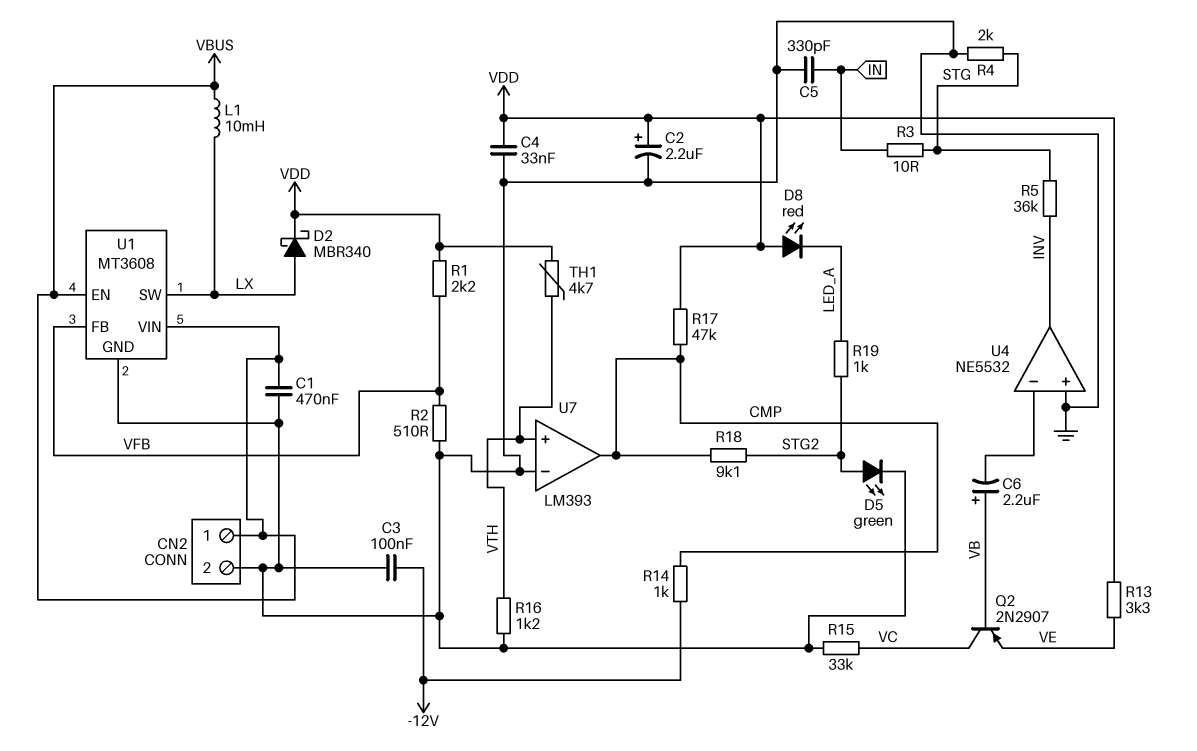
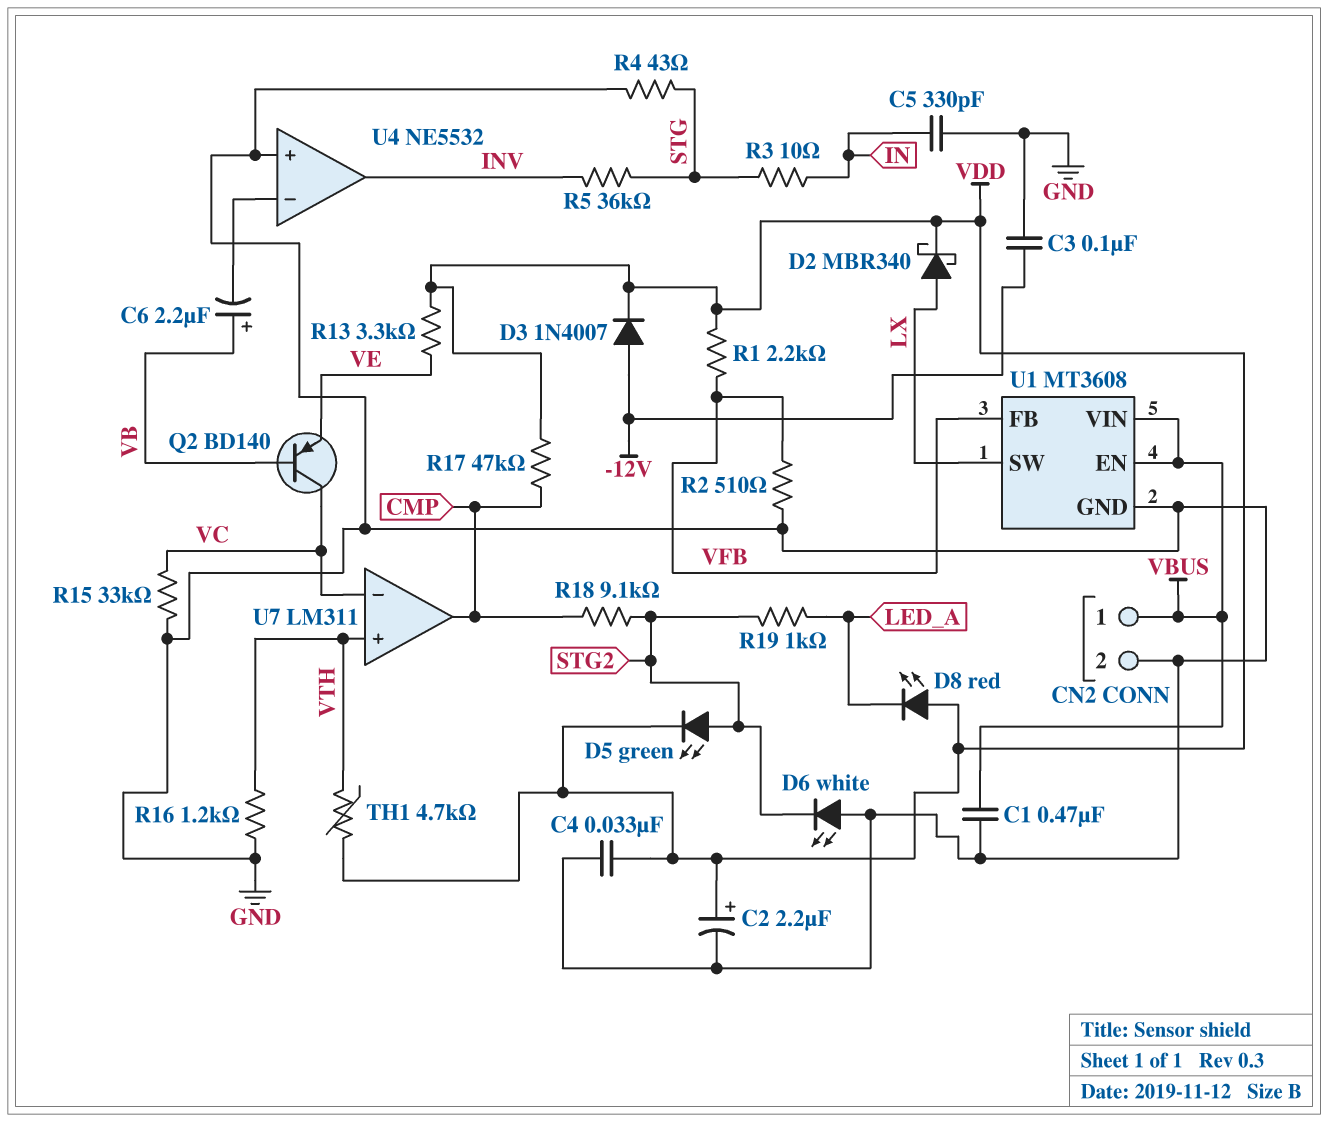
D3: none -> diode 1N4007 (A -12V, K VDD)
D5: LED green (A STG2, K GND) -> LED green (A STG2, K VDD)
D6: none -> LED white (A GND, K STG2)
L1: 10mH (LX, VBUS) -> none
Q2: PNP 2N2907 (B VB, C VC, E VE) -> PNP BD140 (B VB, C VC, E VE)
R4: 2k (GND, STG) -> 43 (GND, STG)
R14: 1k (-12V, CMP) -> none
U7: LM393 -> LM311
U7 pin in-: GND -> VC

